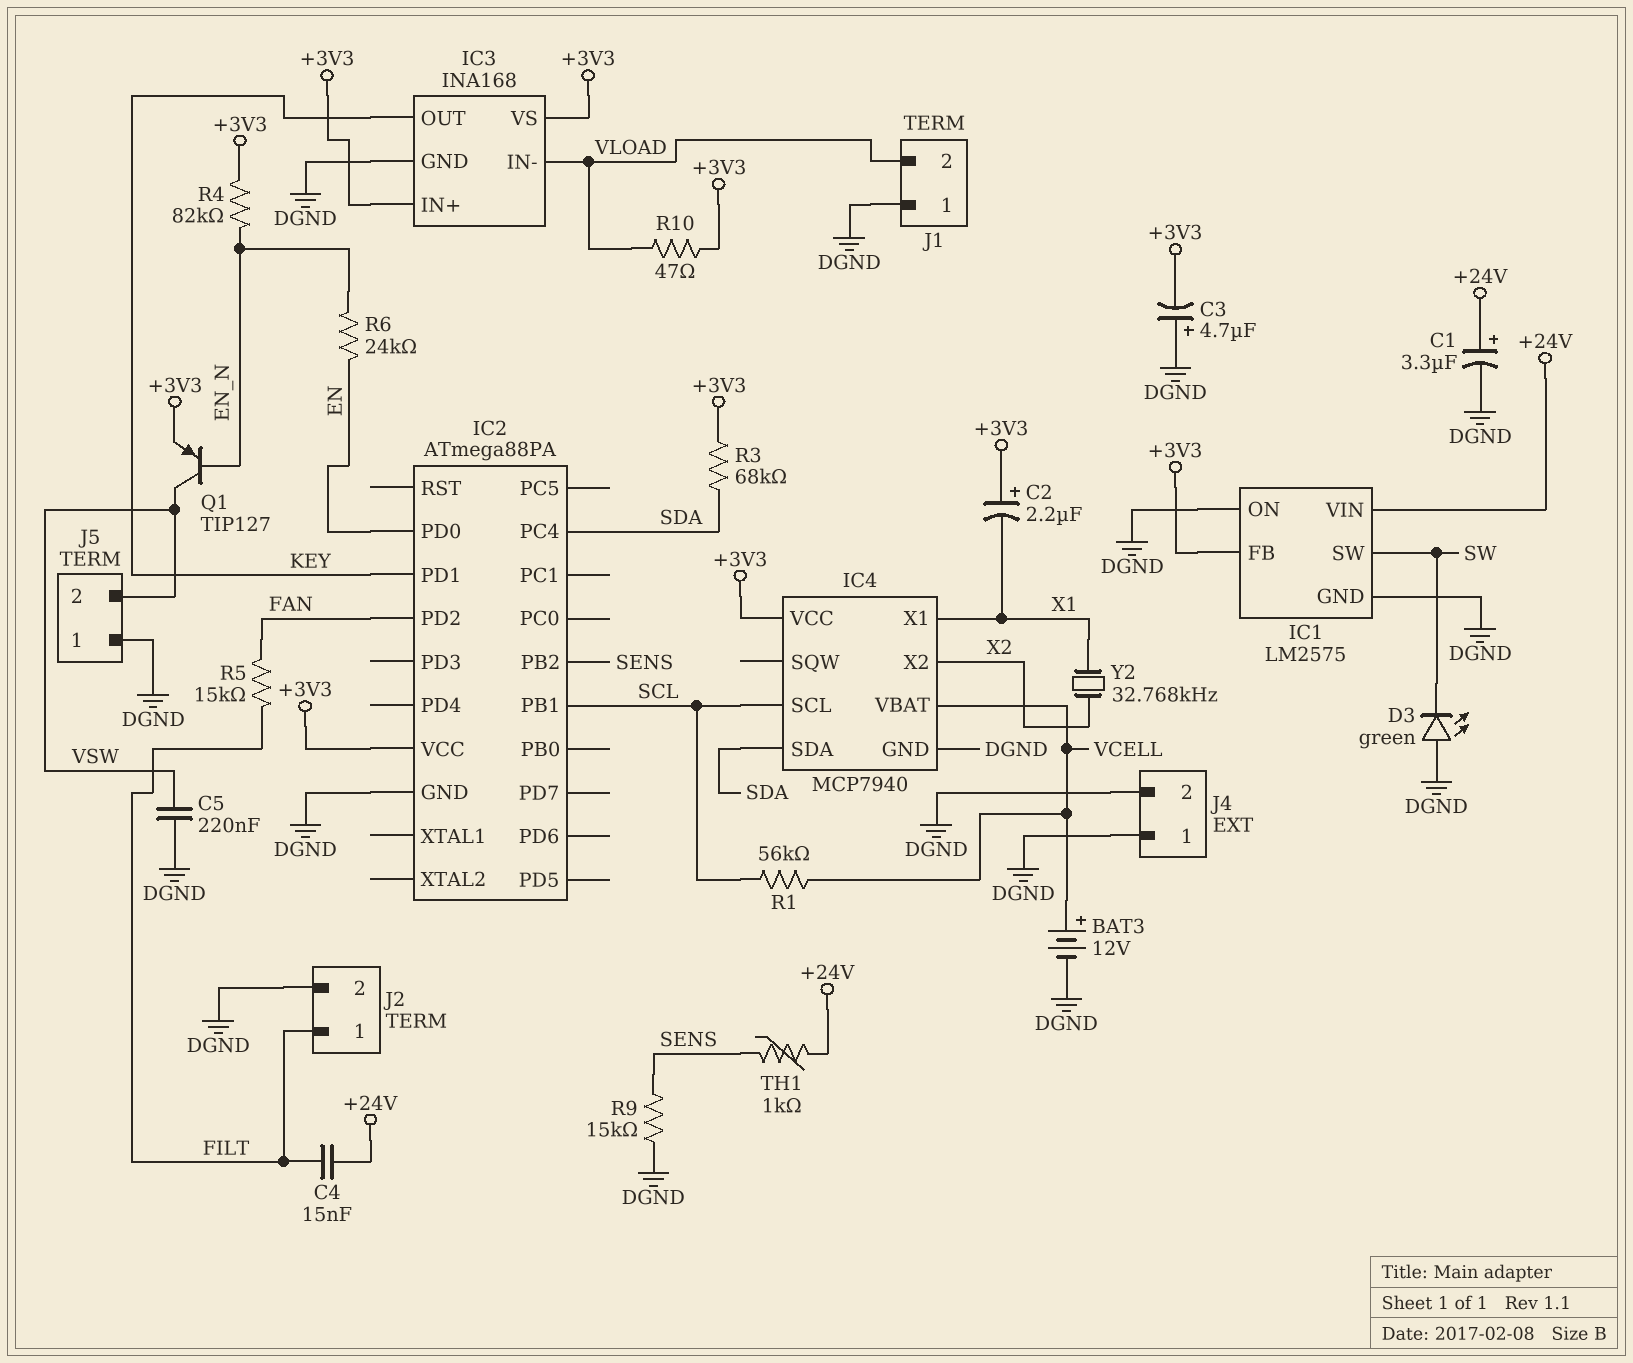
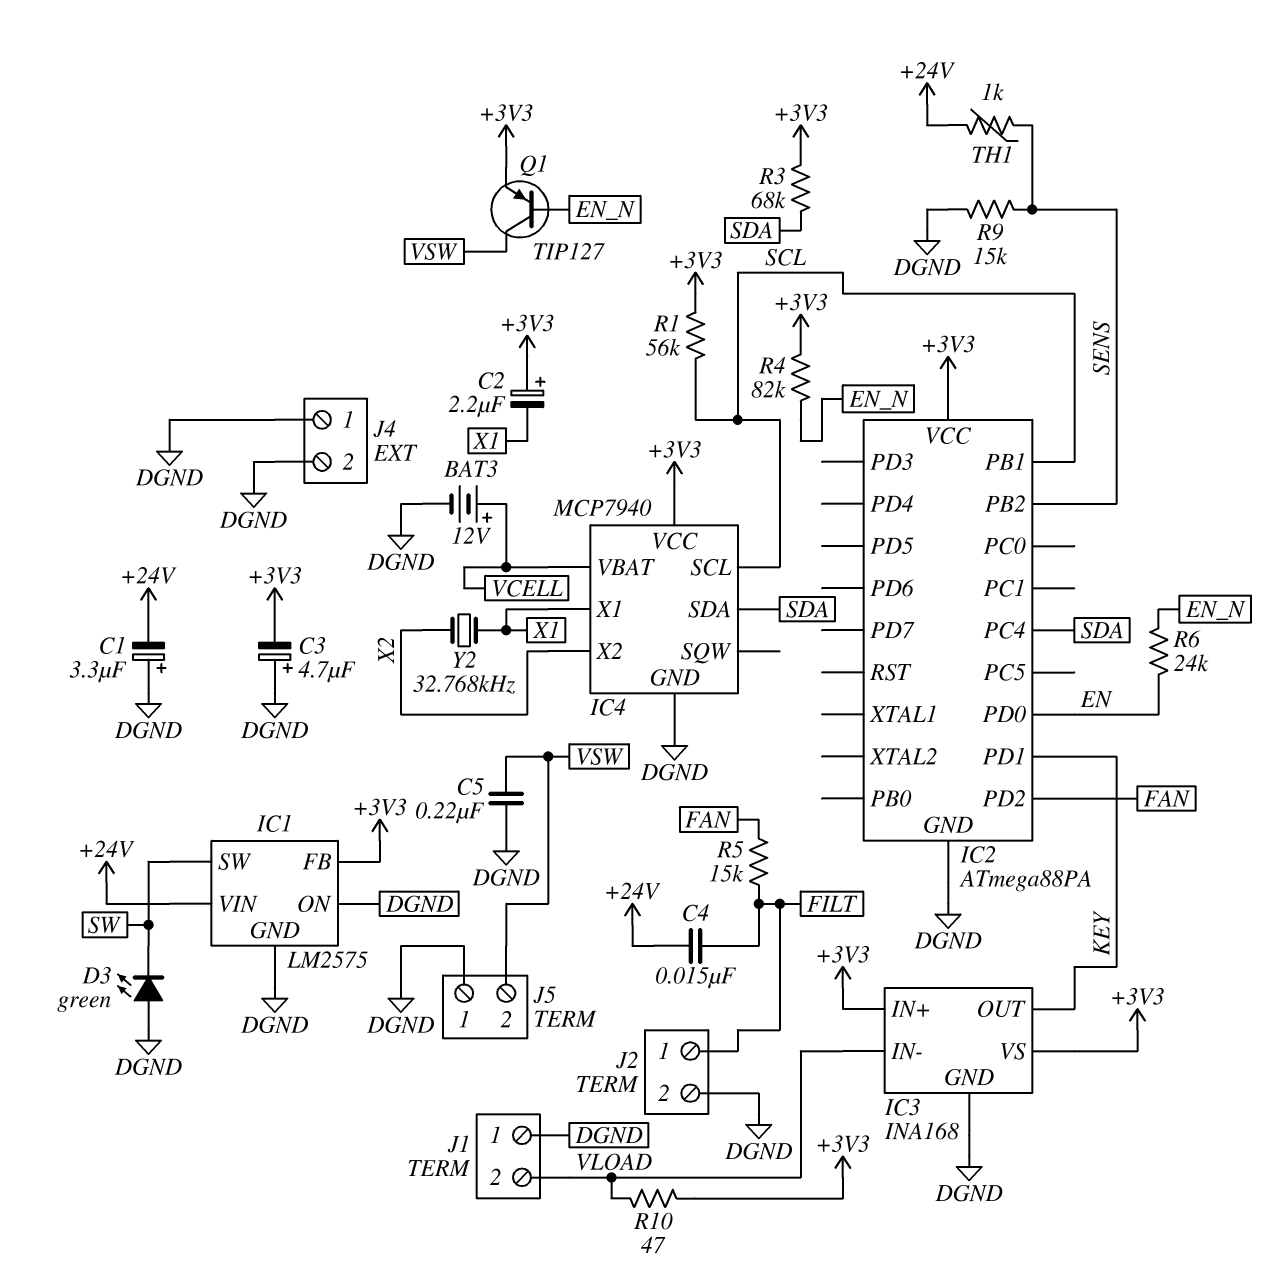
C1: 3.3uF (plus +24V, minus DGND) -> 3.3uF (plus DGND, minus +24V)
R1: 56k (SCL, VCELL) -> 56k (+3V3, SCL)

